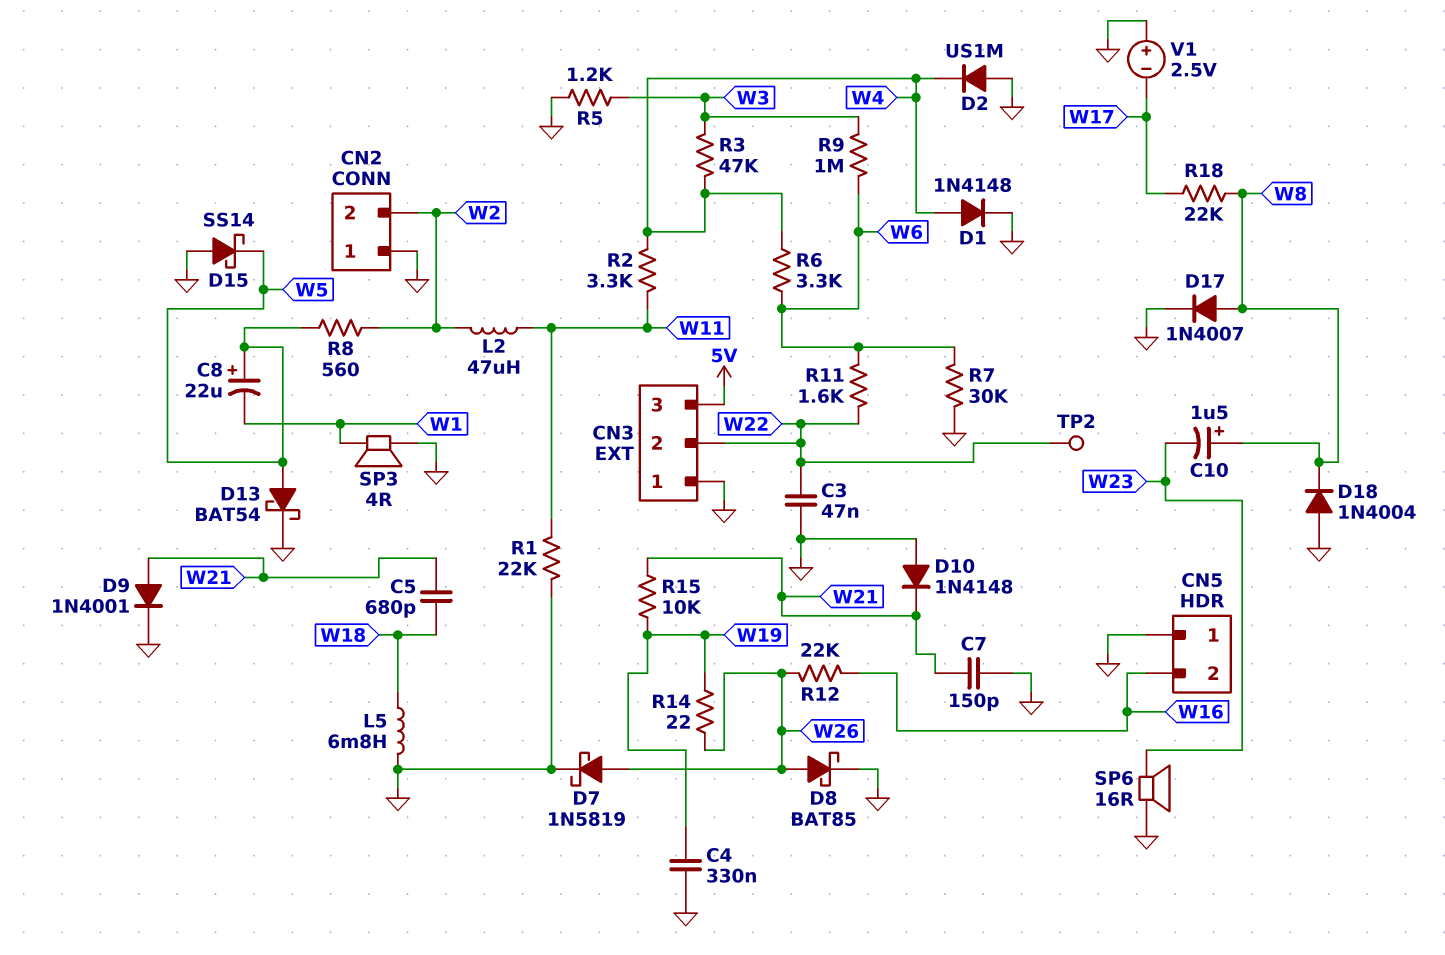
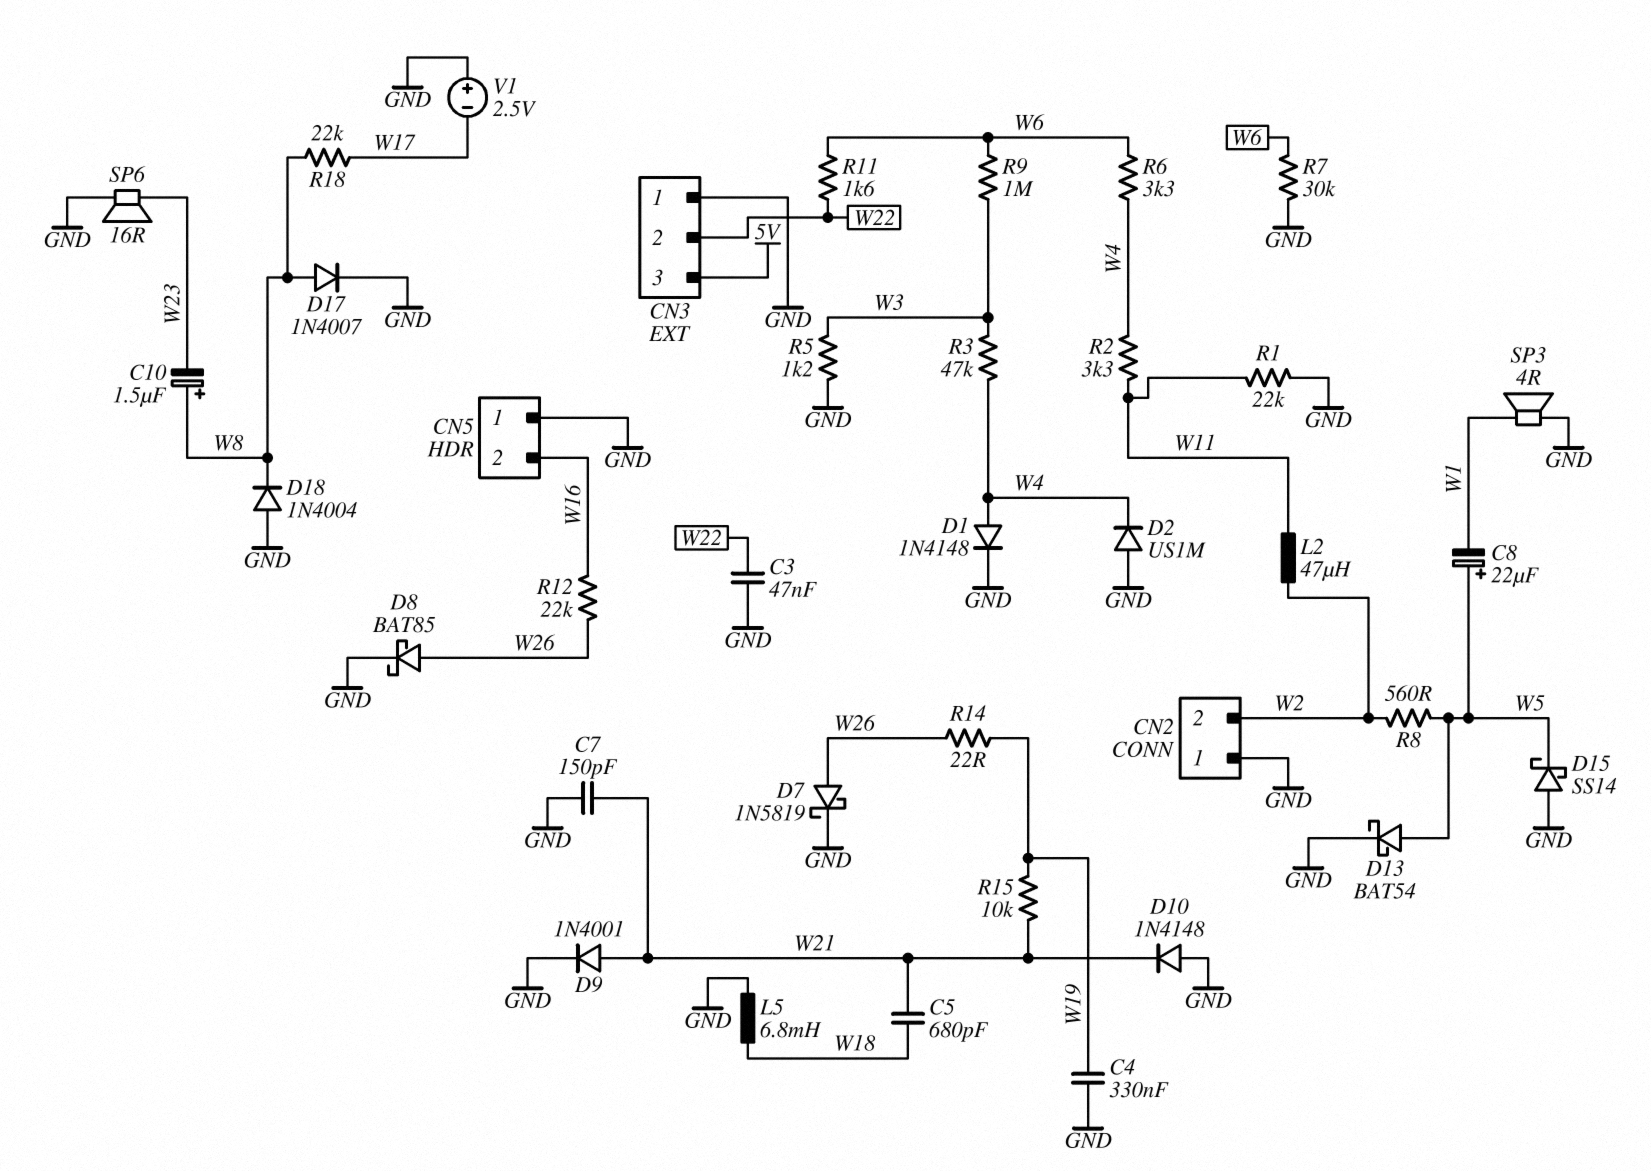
TP2: test point (W22) -> none

